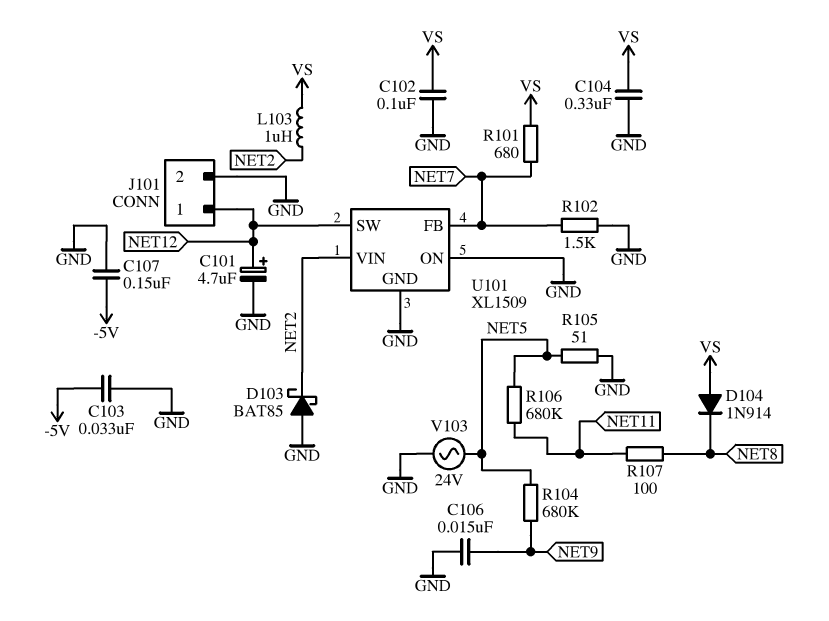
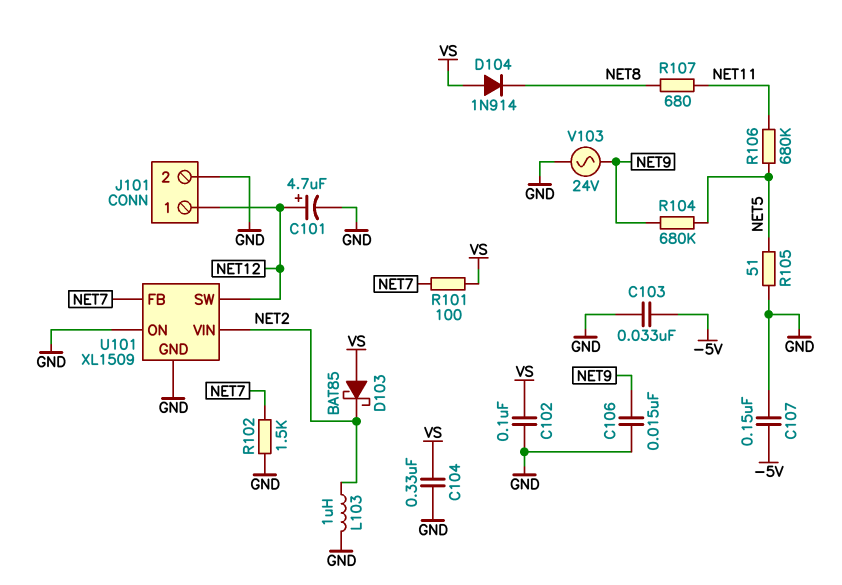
D103: schottky BAT85 (A GND, K NET2) -> schottky BAT85 (A VS, K NET2)
L103: 1uH (NET2, VS) -> 1uH (GND, NET2)
R101: 680 (NET7, VS) -> 100 (NET7, VS)
R107: 100 (NET8, NET11) -> 680 (NET8, NET11)
V103: AC 24V (GND, NET5) -> AC 24V (GND, NET9)

